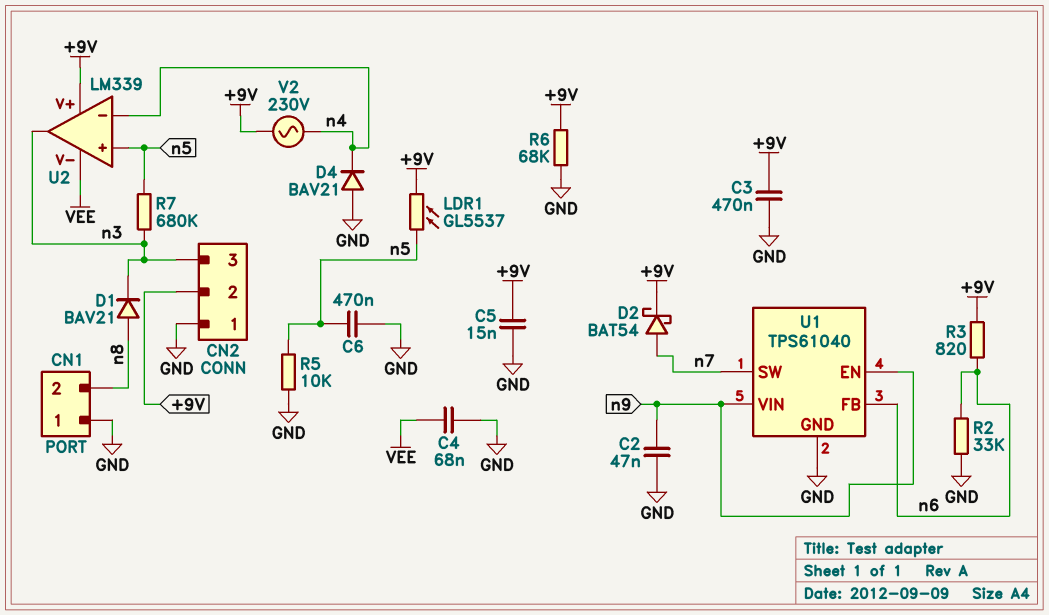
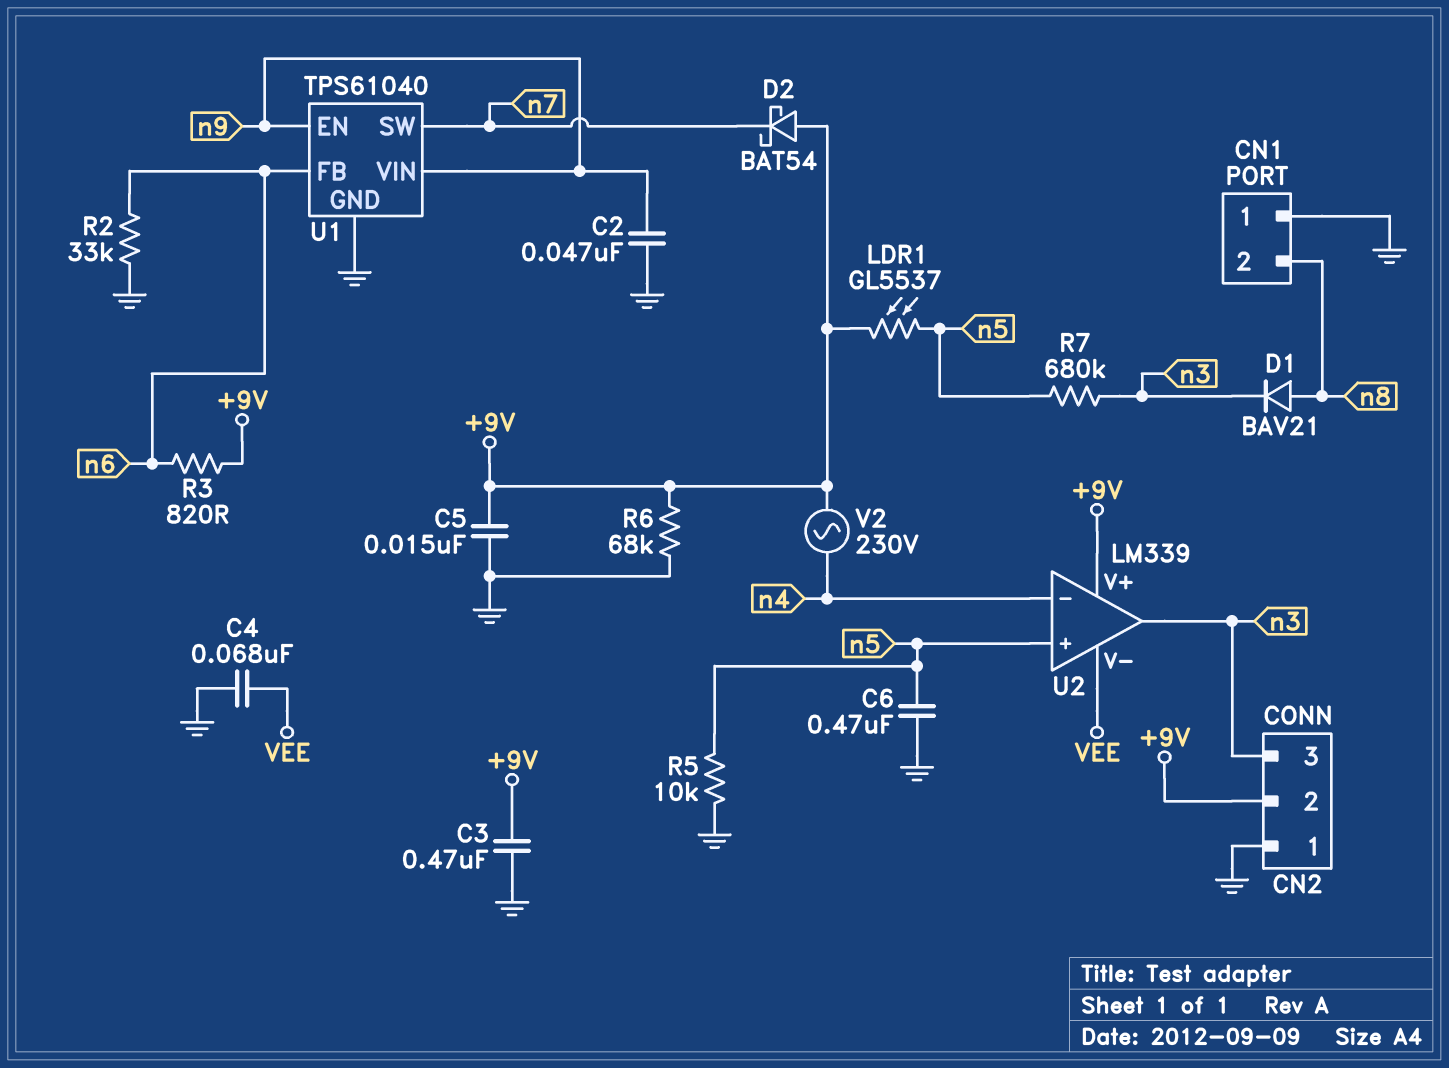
D2: schottky BAT54 (A n7, K +9V) -> schottky BAT54 (A +9V, K n7)
D4: diode BAV21 (A GND, K n4) -> none

